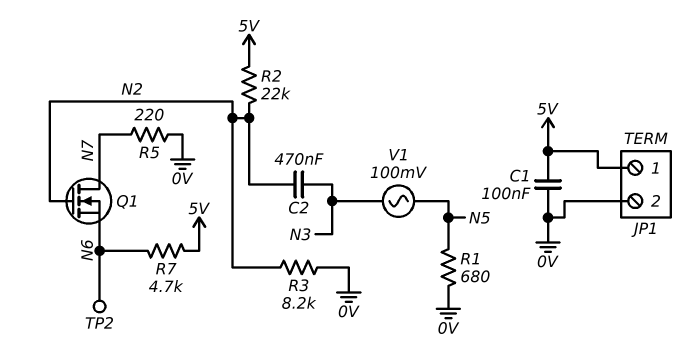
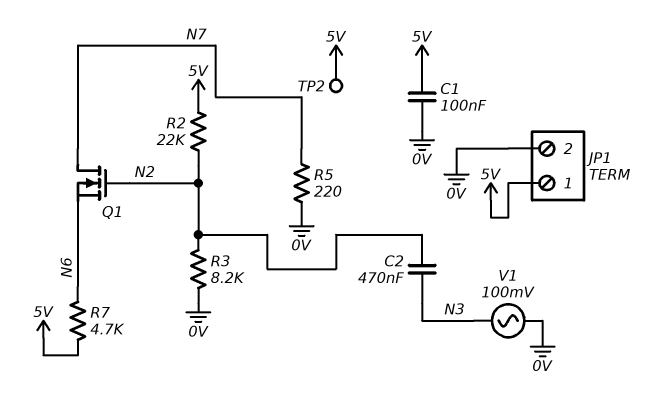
R1: 680 (0V, N5) -> none
TP2: test point (N6) -> test point (5V)
V1: AC 100mV (N3, N5) -> AC 100mV (0V, N3)

